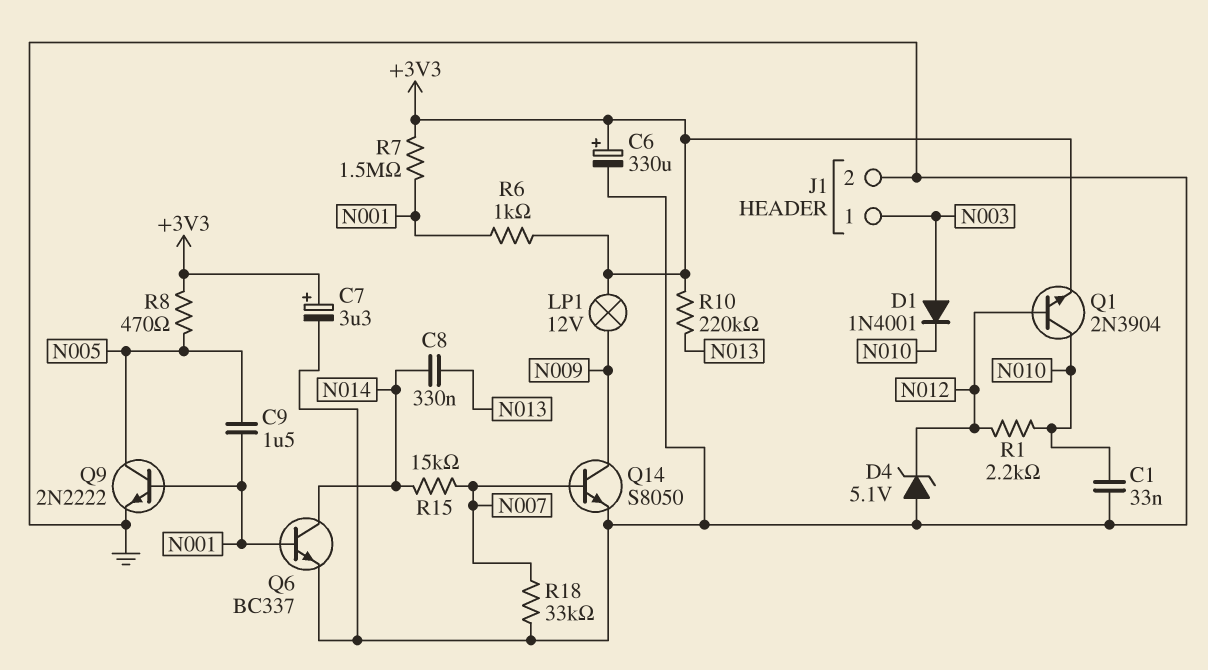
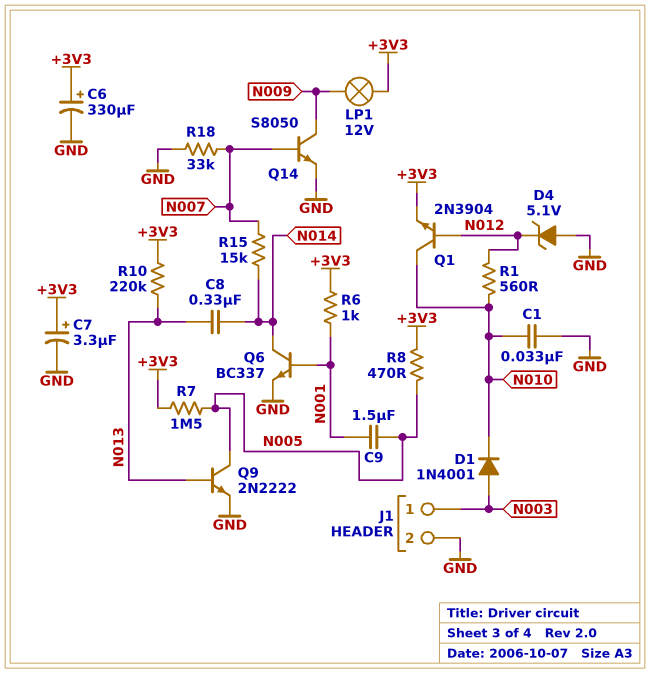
Q9: NPN 2N2222 (B N001, C N005, E GND) -> NPN 2N2222 (B N013, C N005, E GND)
R1: 2.2k (N010, N012) -> 560 (N010, N012)
R7: 1.5M (+3V3, N001) -> 1.5M (+3V3, N005)

